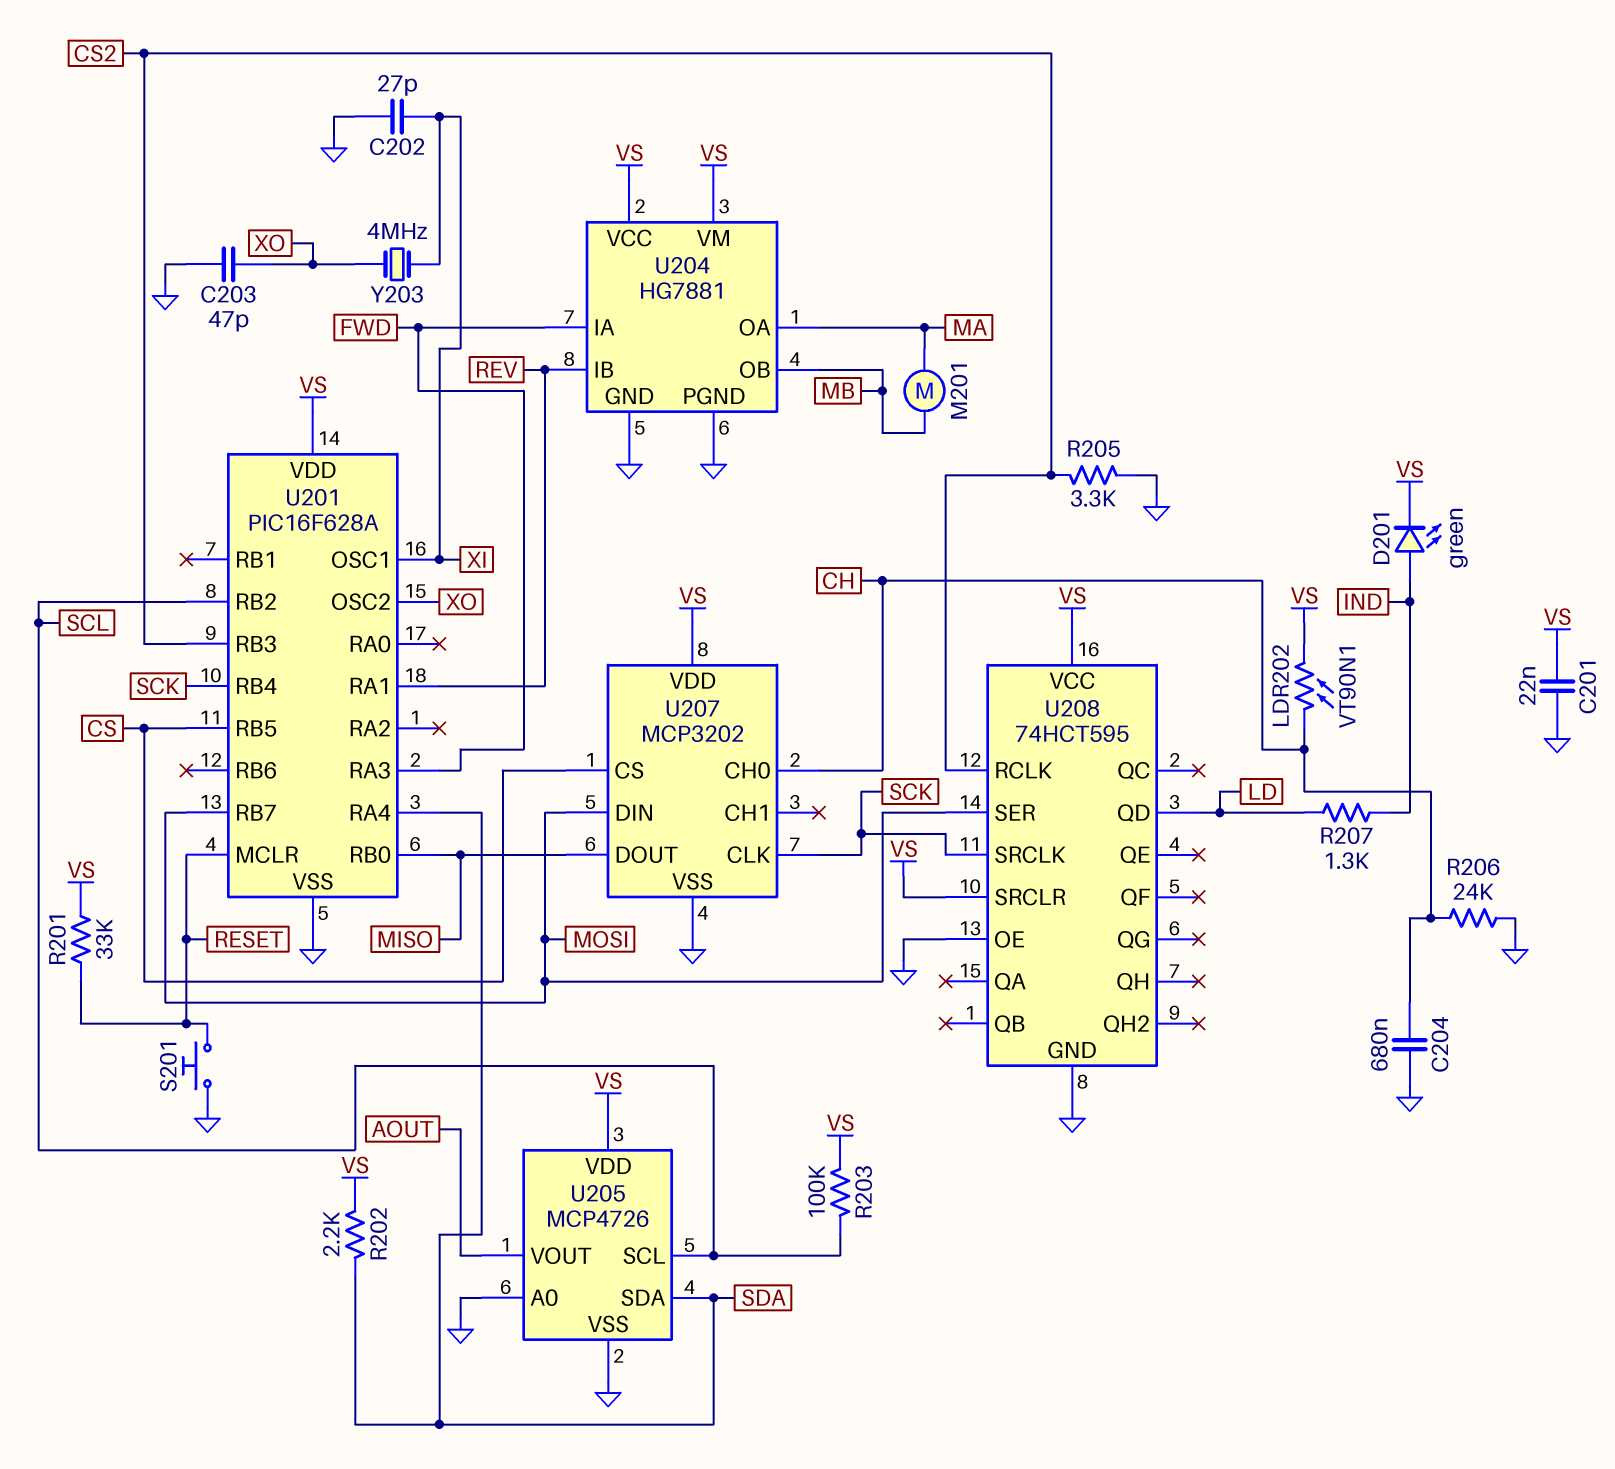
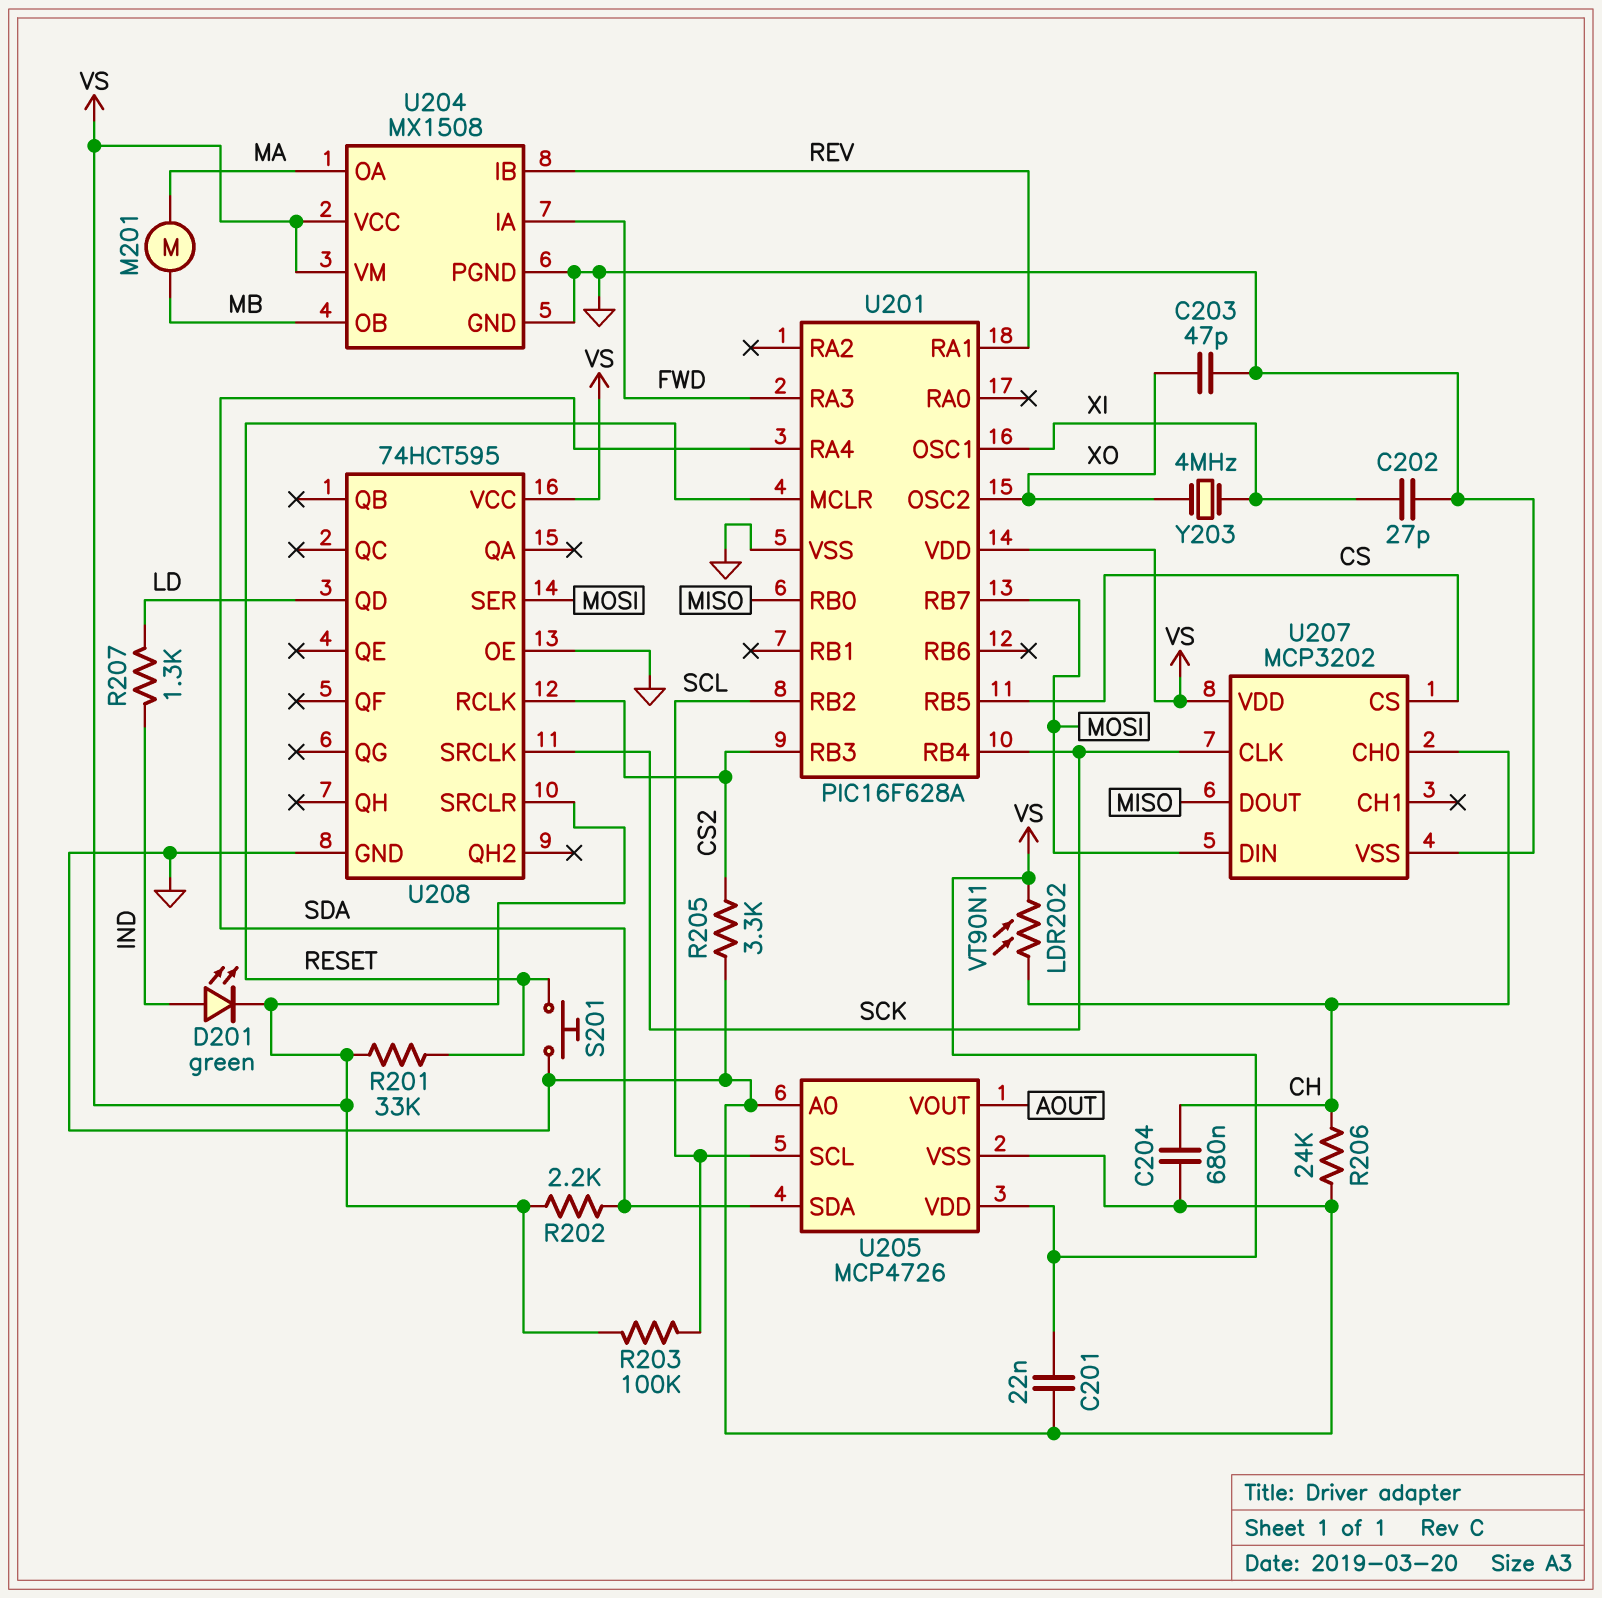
U204: HG7881 -> MX1508

